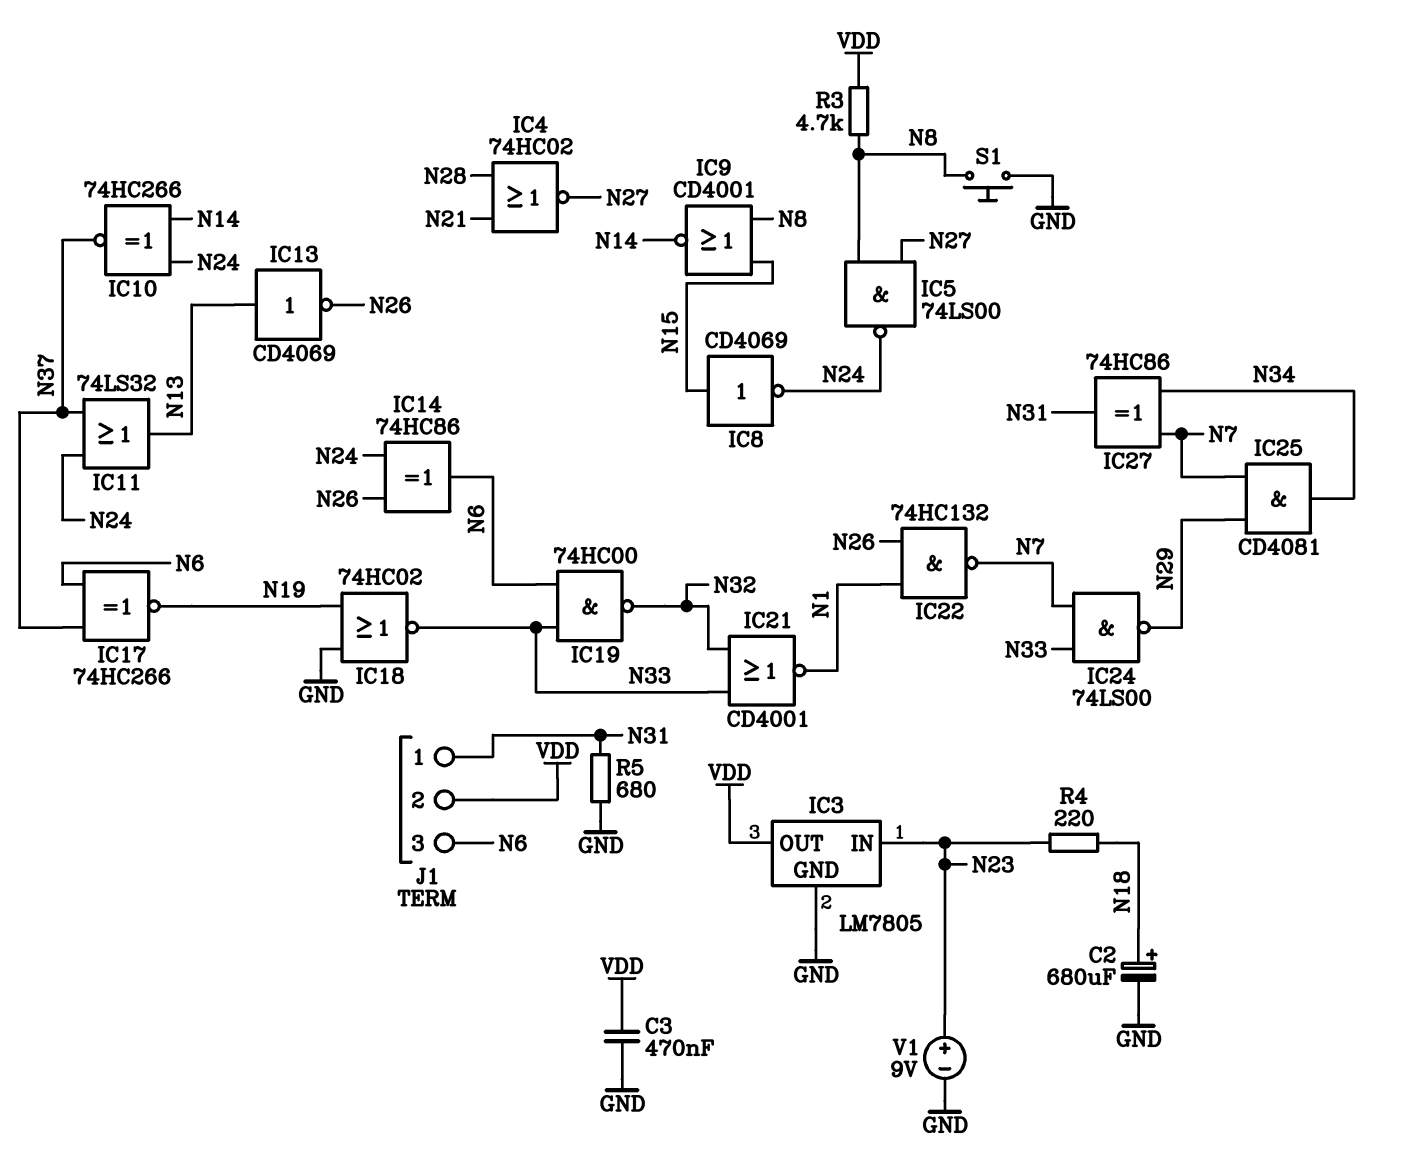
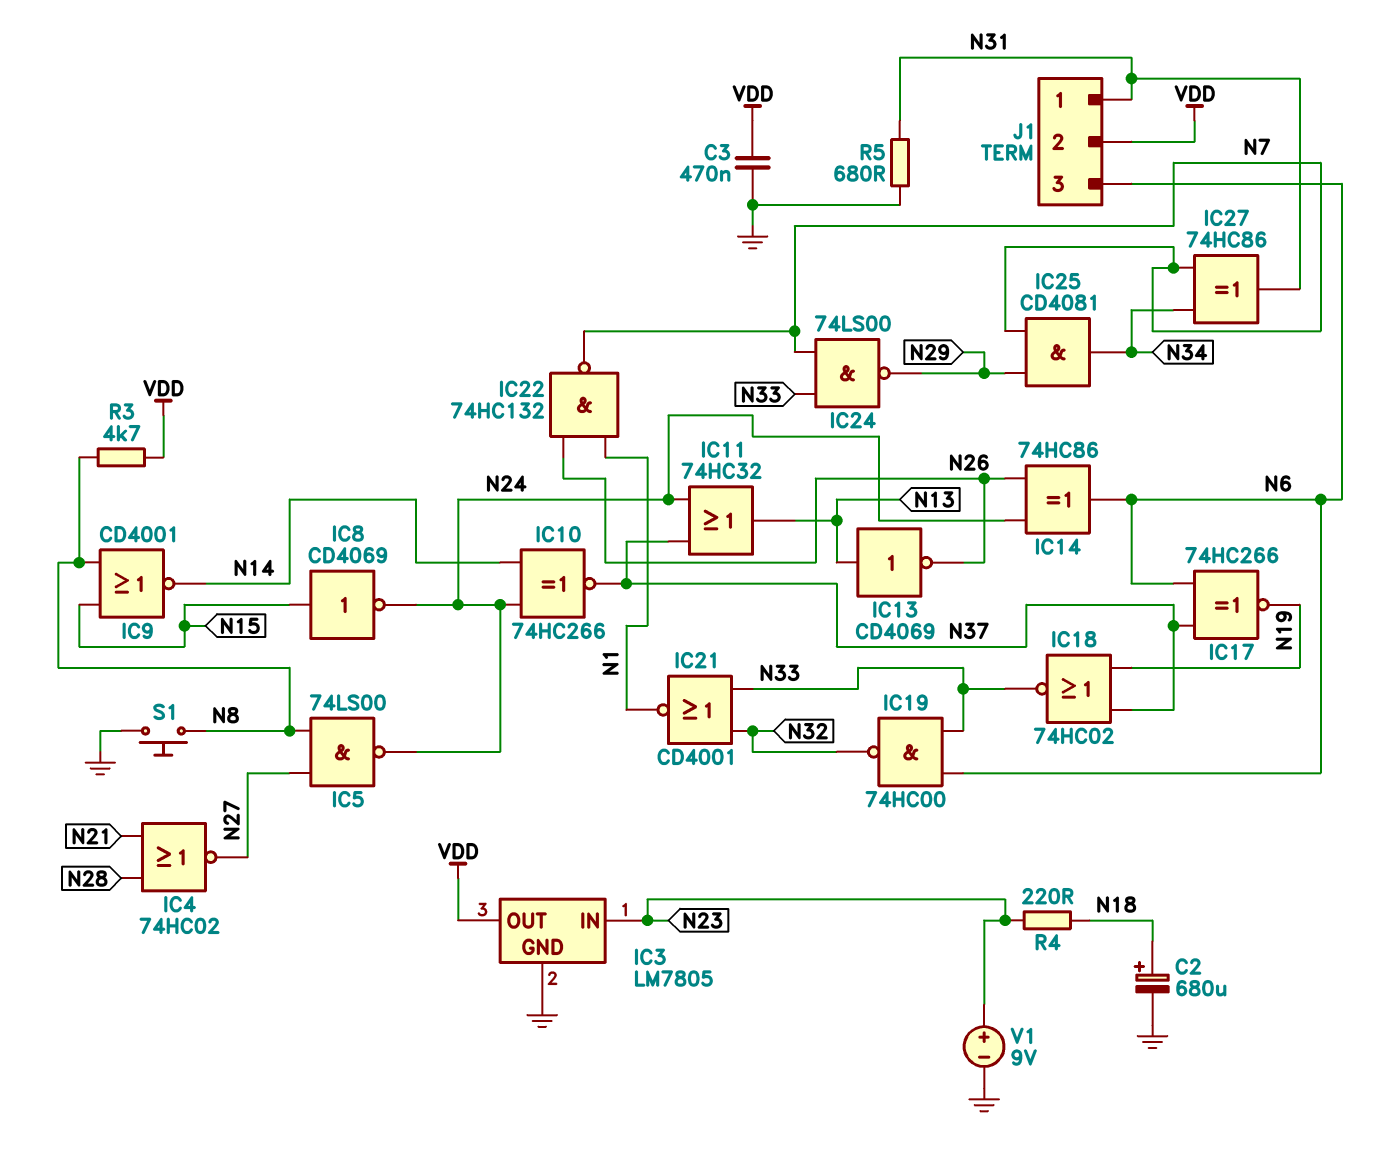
IC11: OR 74LS32 (in N24, in N37, out N13) -> OR 74HC32 (in N24, in N37, out N13)
IC18: NOR 74HC02 (in GND, in N19, out N33) -> NOR 74HC02 (in N19, in N37, out N33)

